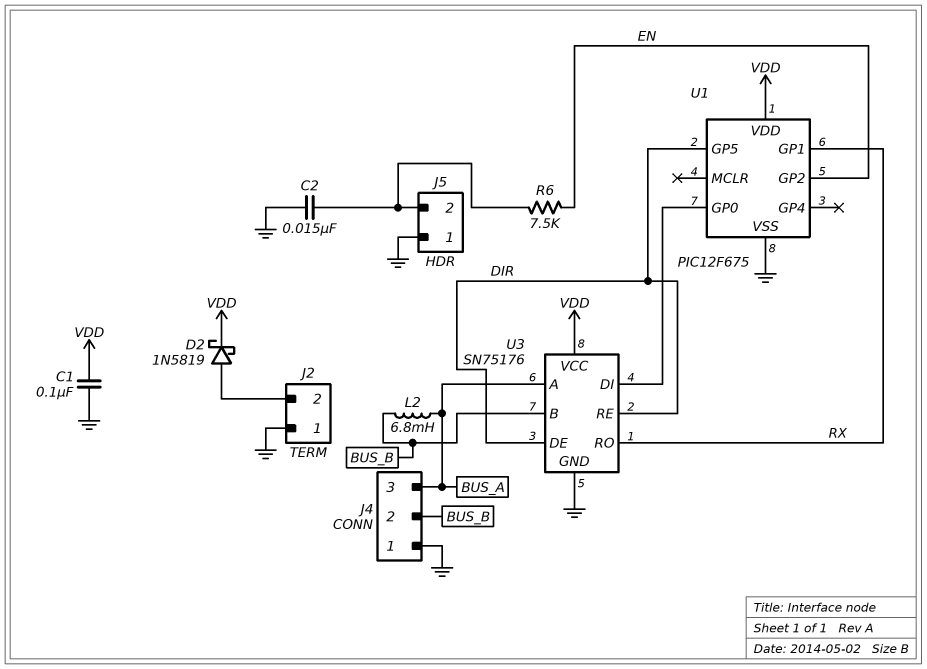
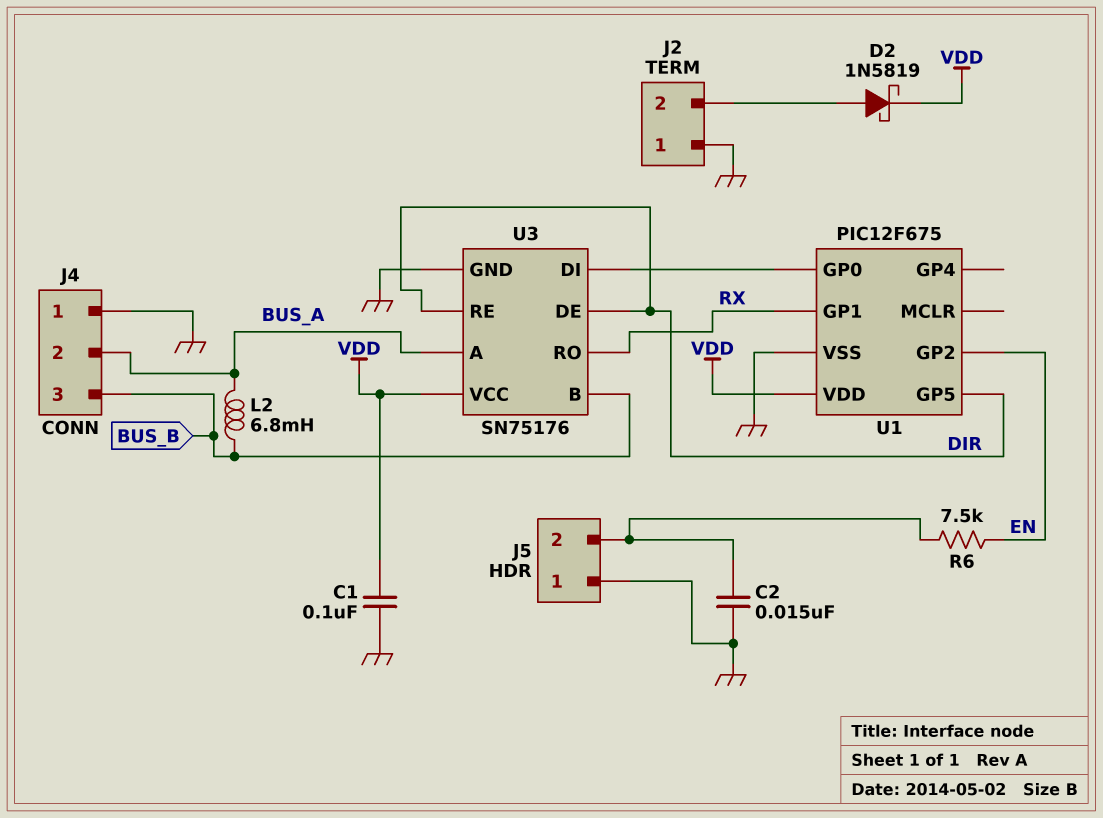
J4 pin 2: BUS_B -> BUS_A
J4 pin 3: BUS_A -> BUS_B

